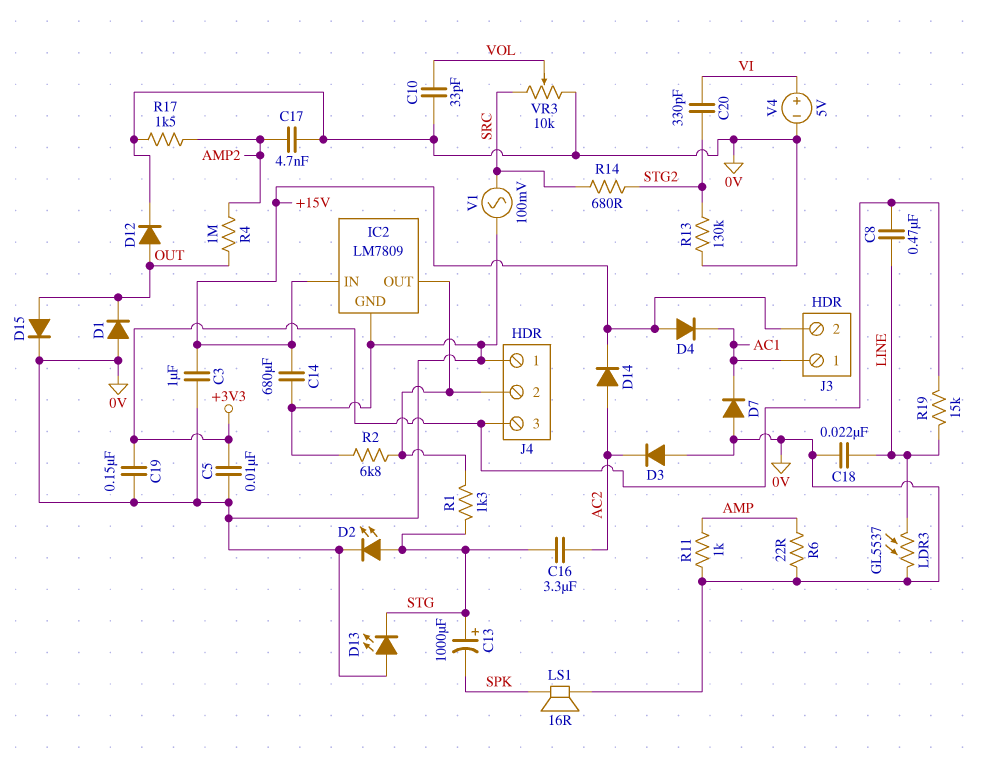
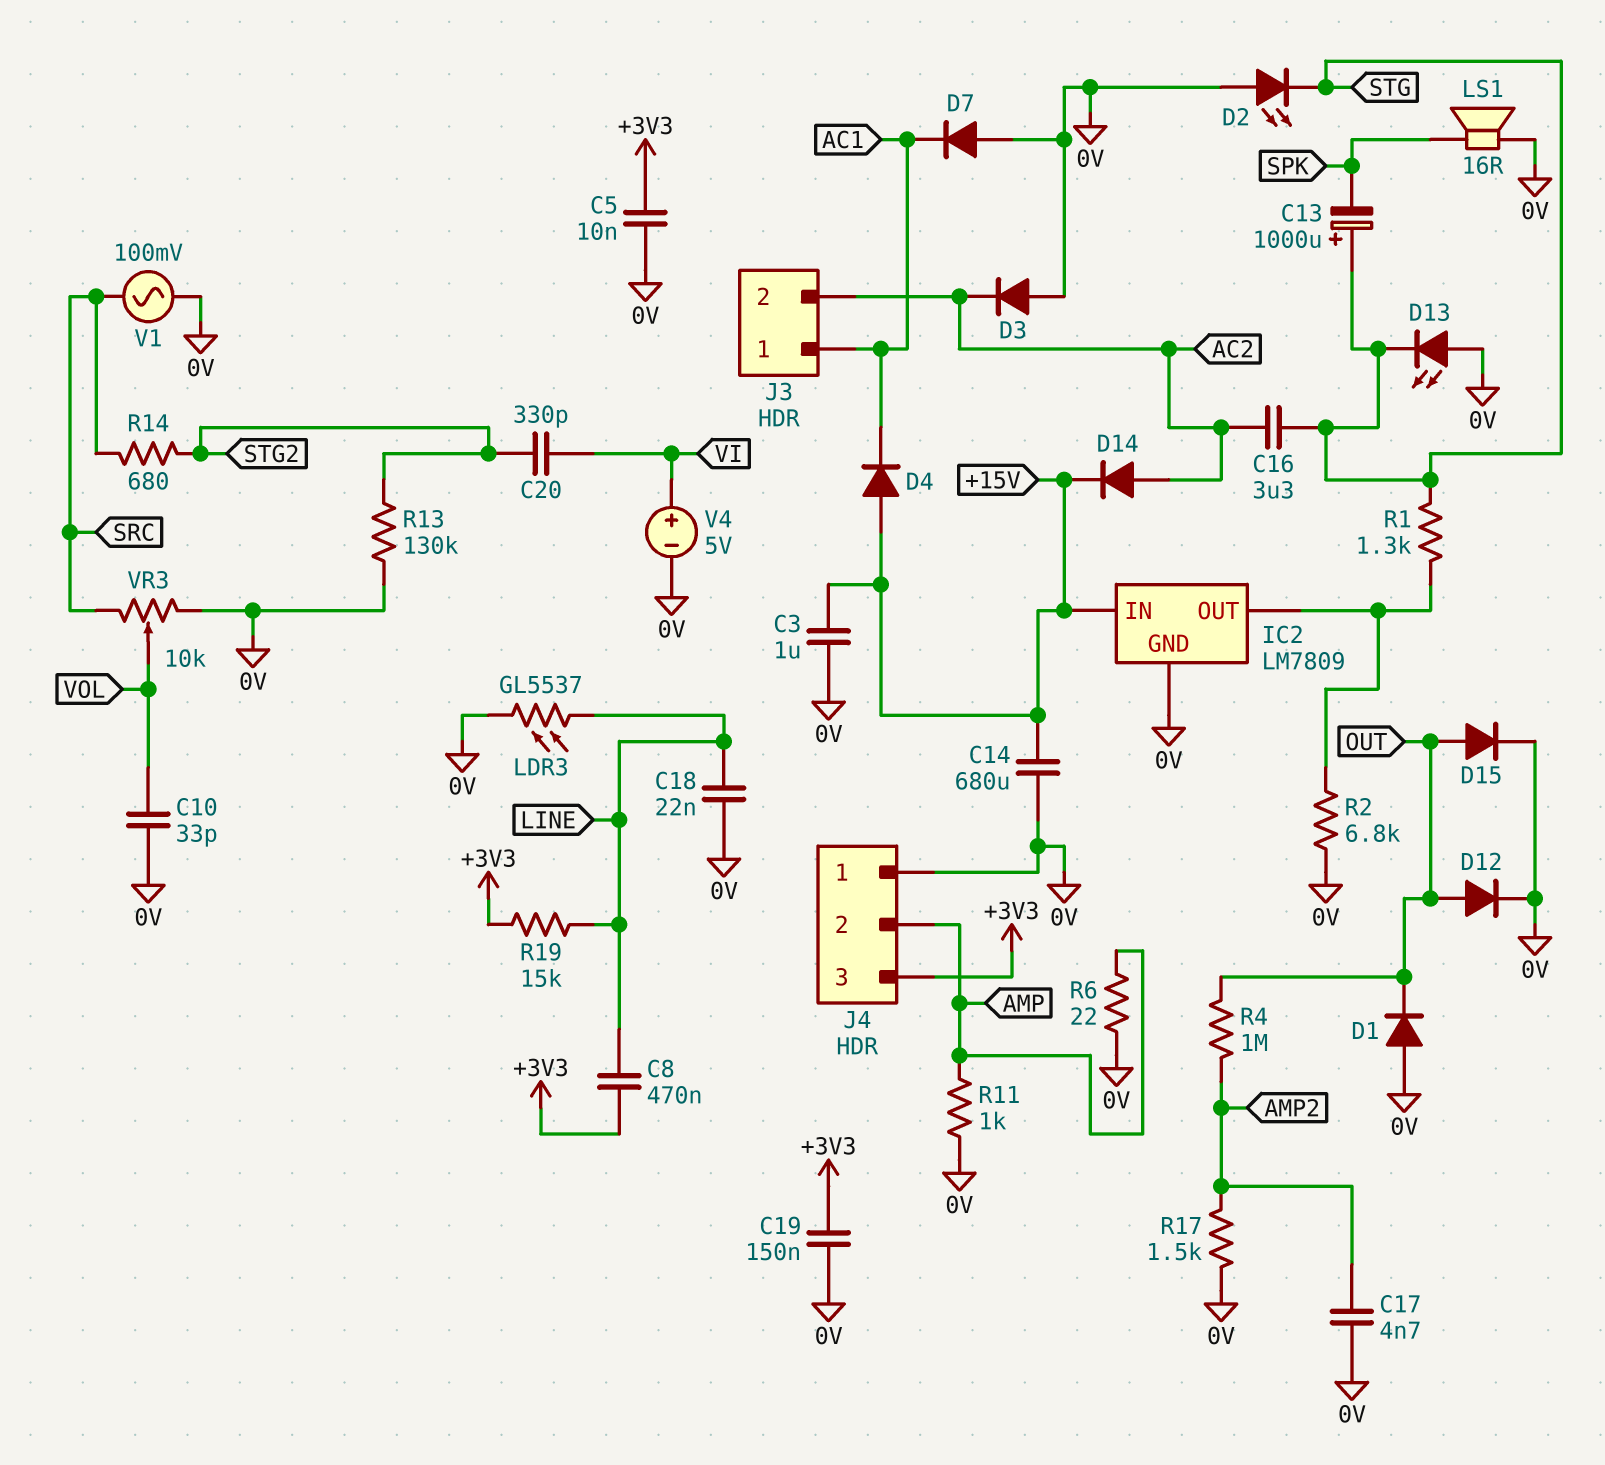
D2: LED (A STG, K 0V) -> LED (A 0V, K STG)
J3 pin 2: +15V -> AC2
J4 pin 2: IC2/OUT -> AMP

